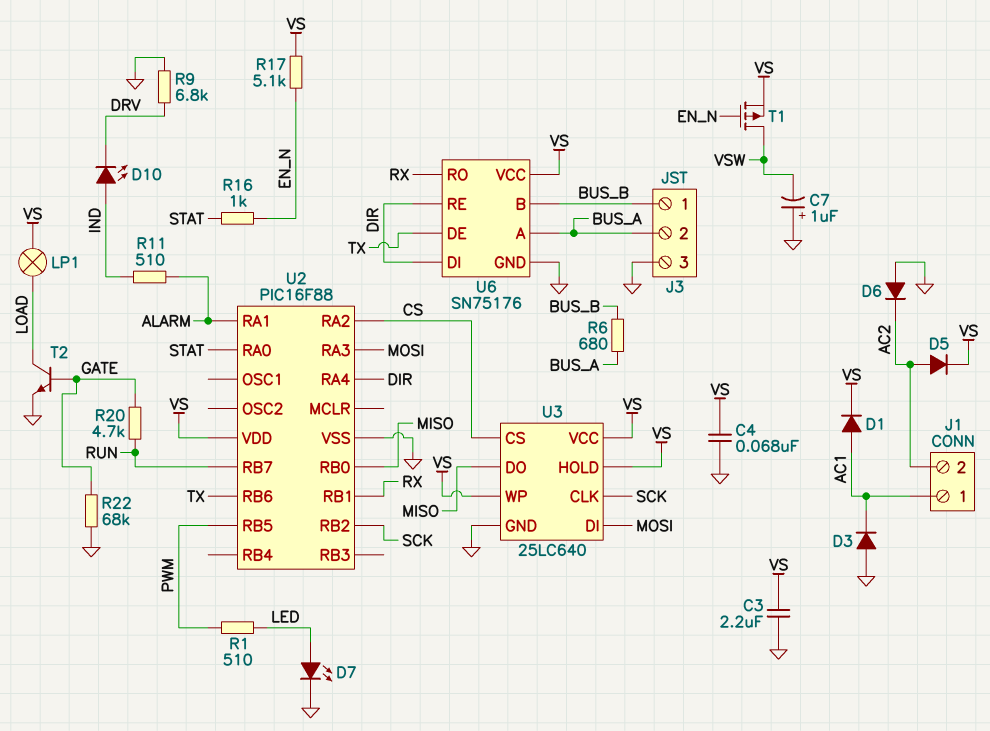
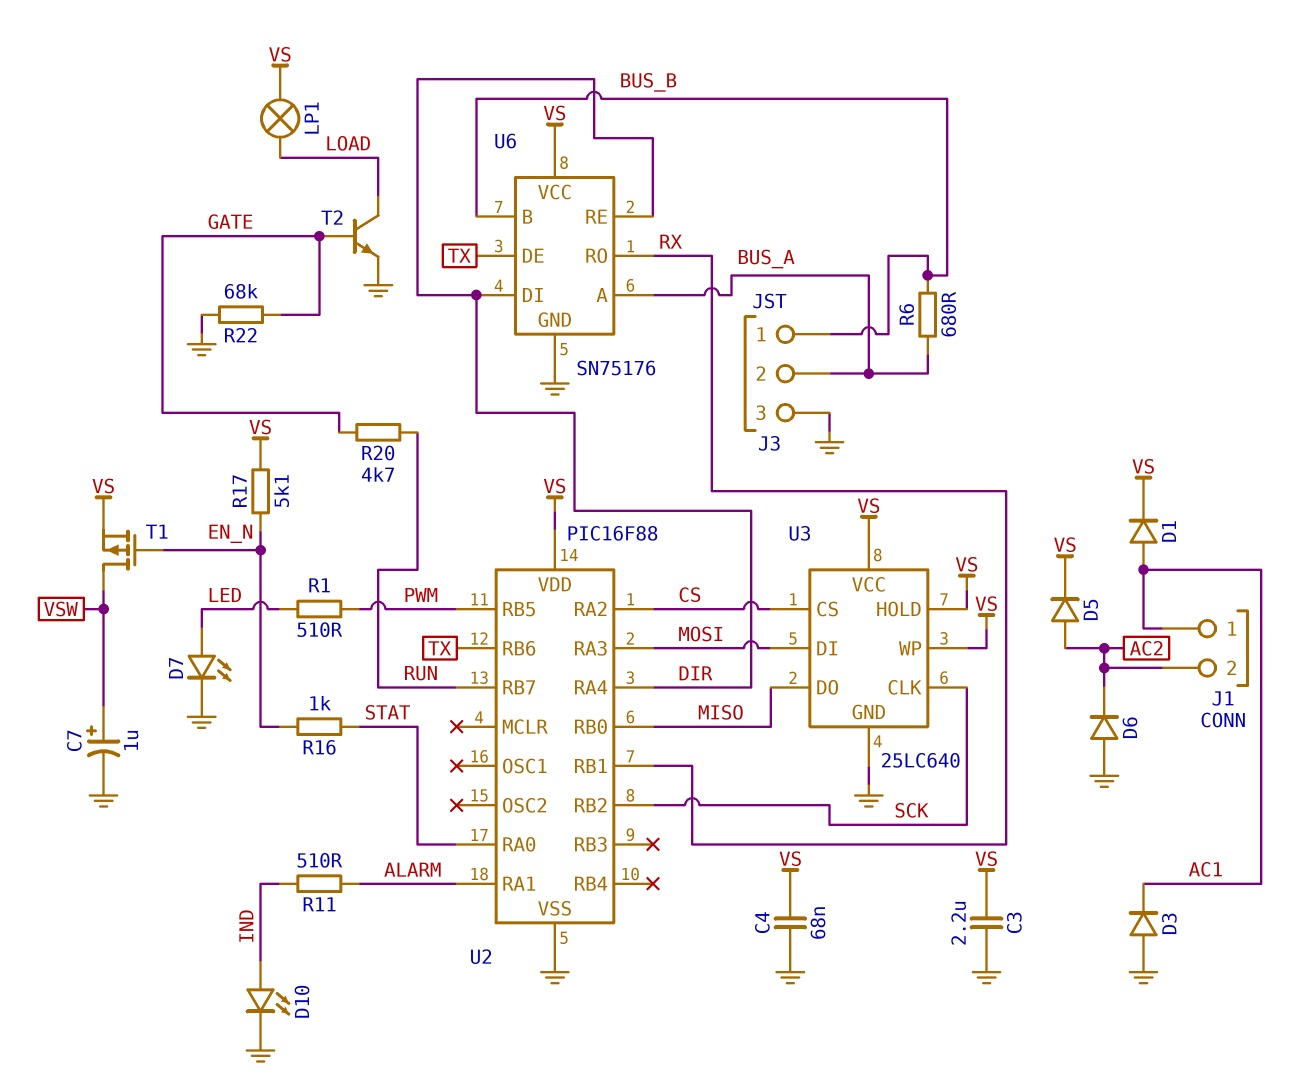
C7: 1uF (plus GND, minus VSW) -> 1uF (plus VSW, minus GND)
D10: LED (A IND, K DRV) -> LED (A IND, K GND)
R9: 6.8k (DRV, GND) -> none

